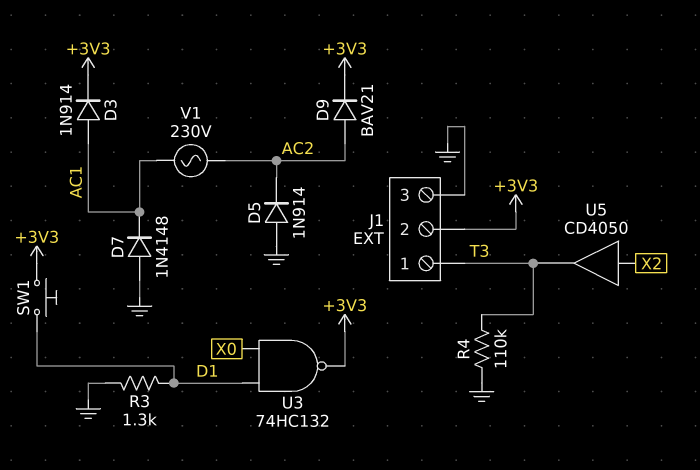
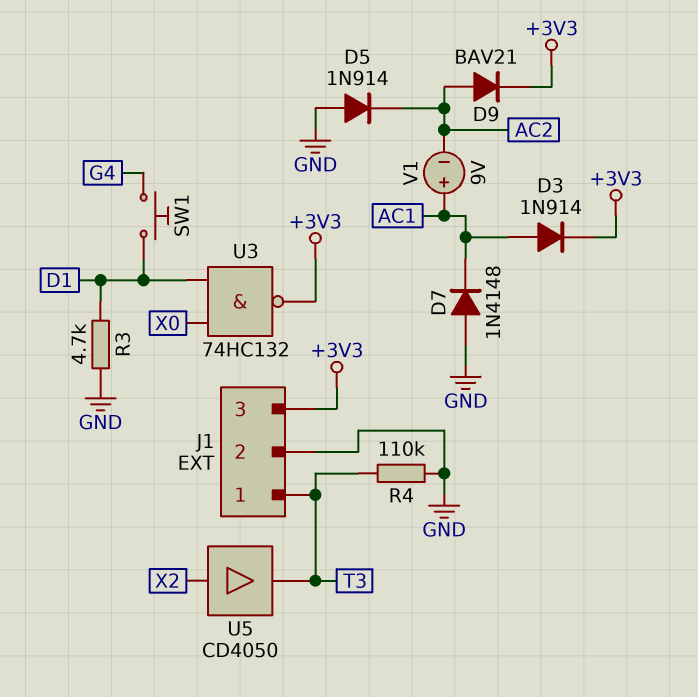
J1 pin 2: +3V3 -> GND
J1 pin 3: GND -> +3V3
R3: 1.3k (D1, GND) -> 4.7k (D1, GND)
SW1: button (+3V3, D1) -> button (D1, G4)
V1: AC 230V (AC1, AC2) -> 9V (plus AC1, minus AC2)

